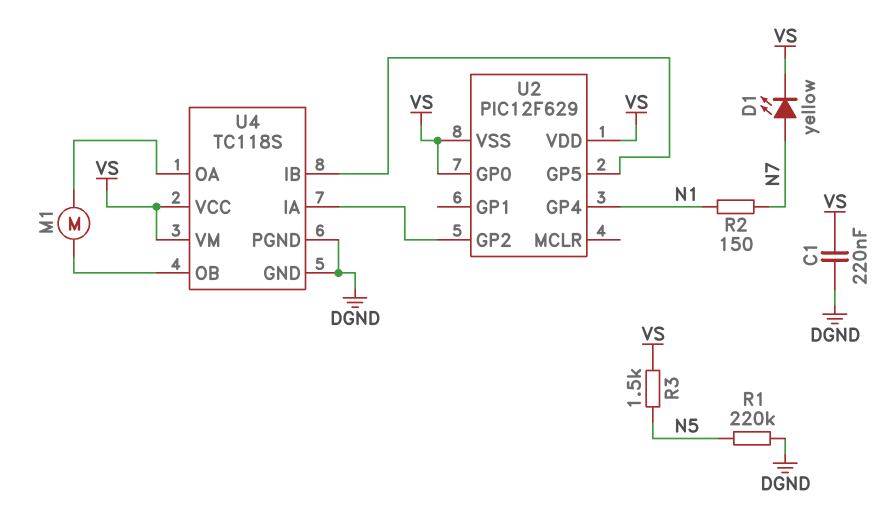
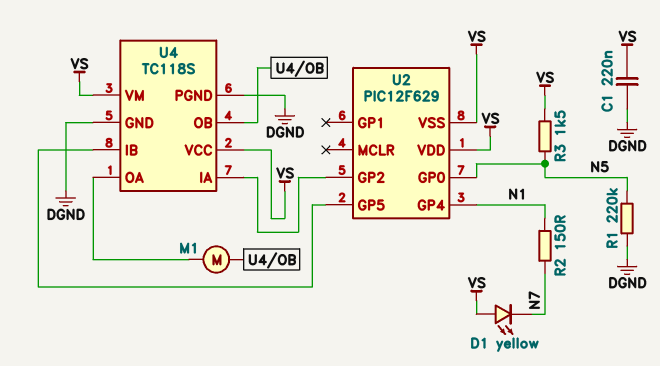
D1: LED yellow (A N7, K VS) -> LED yellow (A VS, K N7)
U2 pin GP0: VS -> N5

